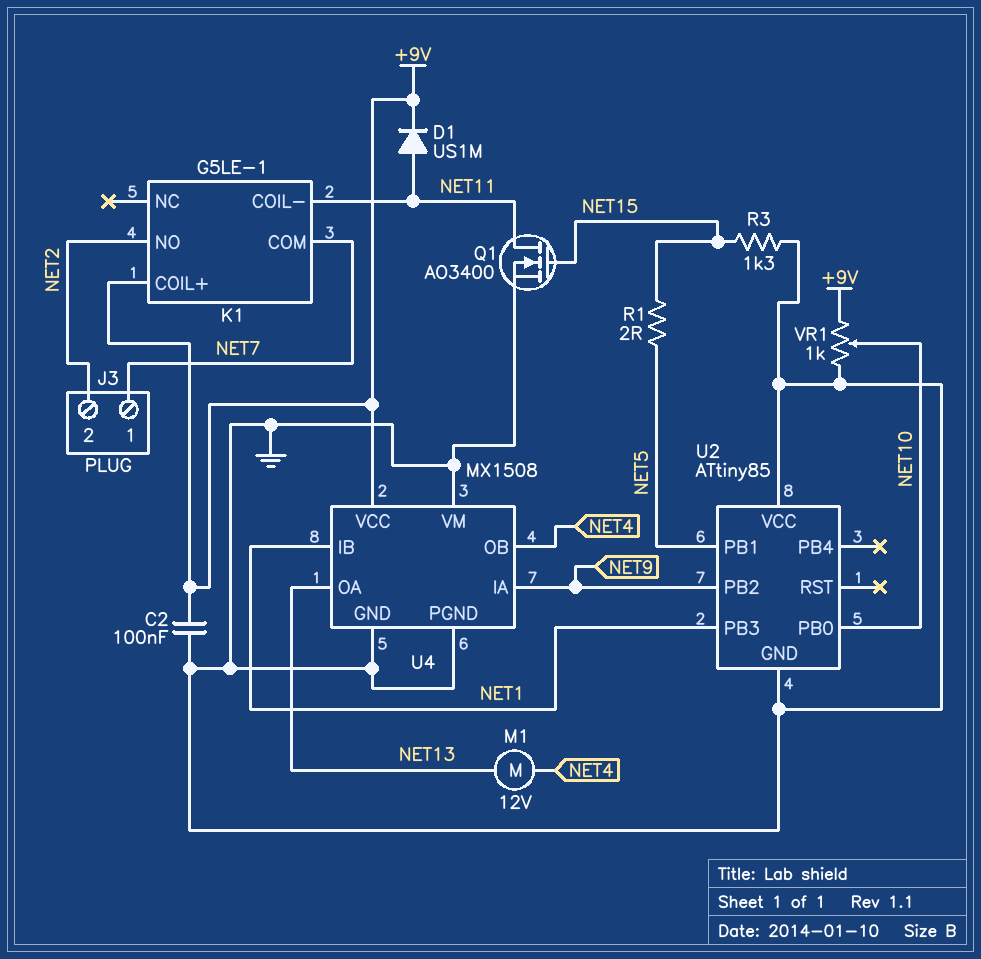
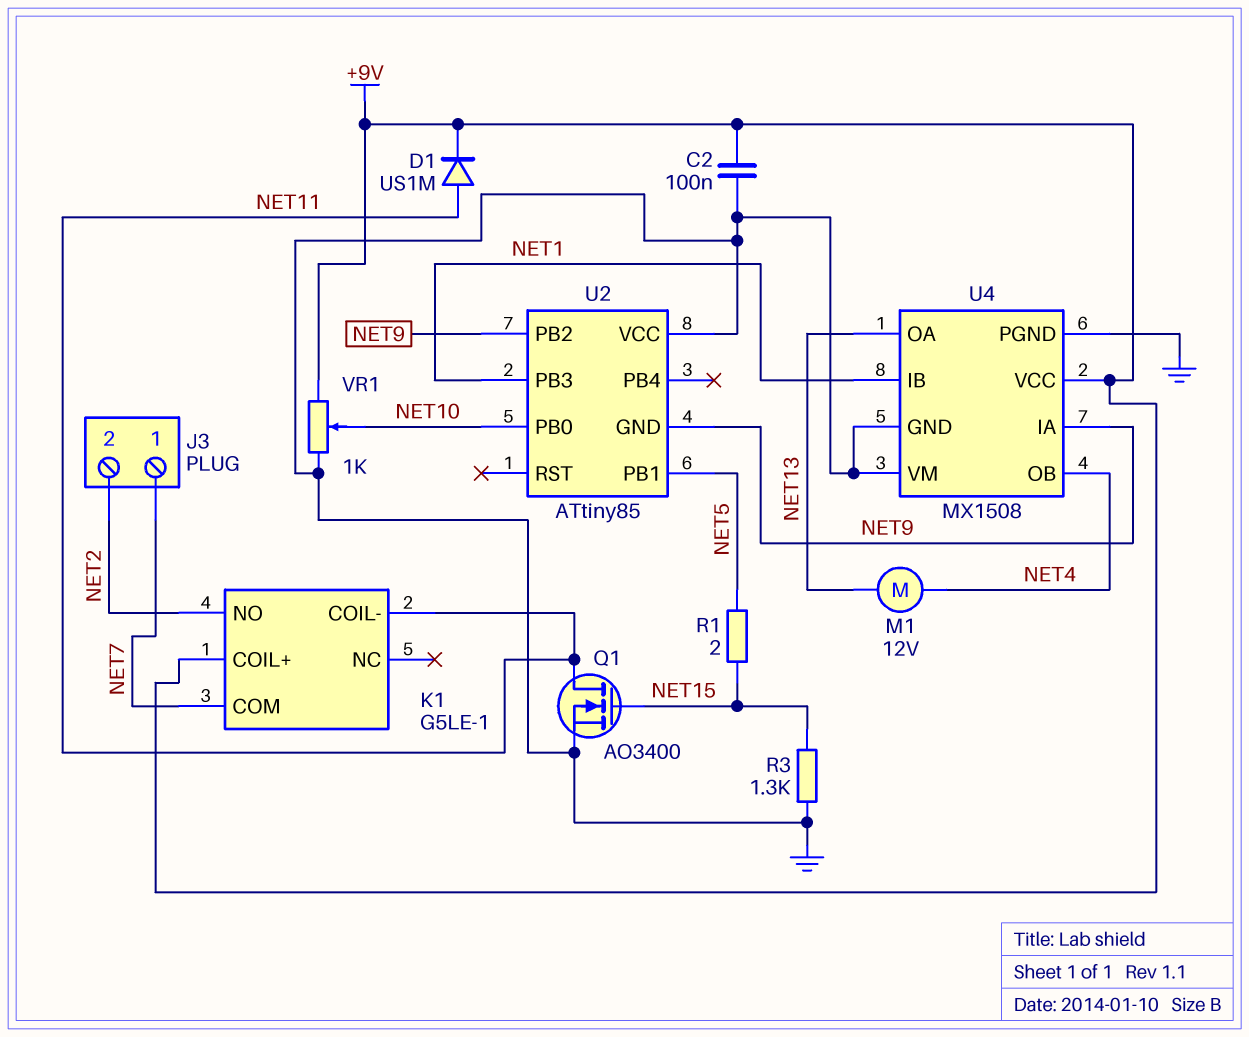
U2 pin GND: GND -> NET9

